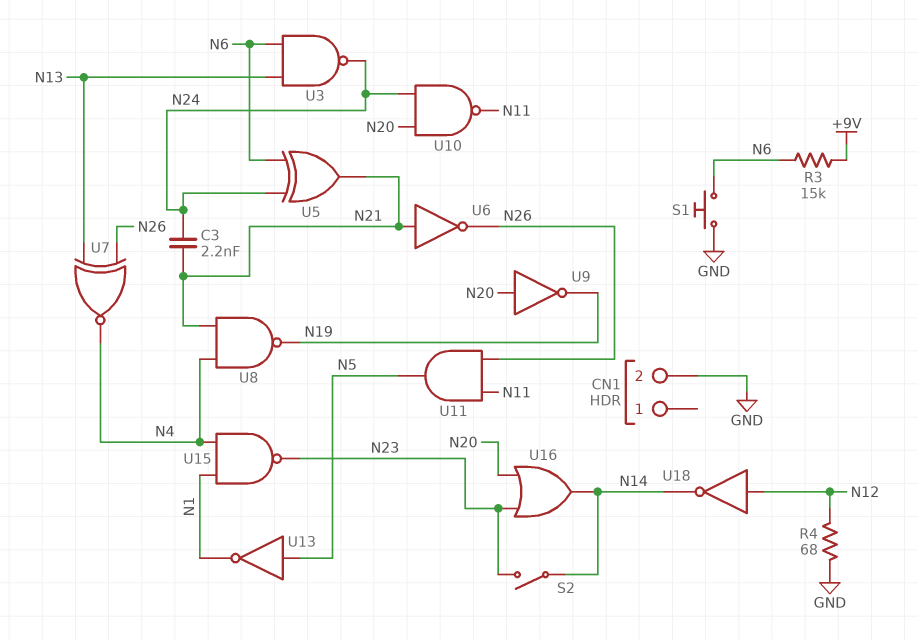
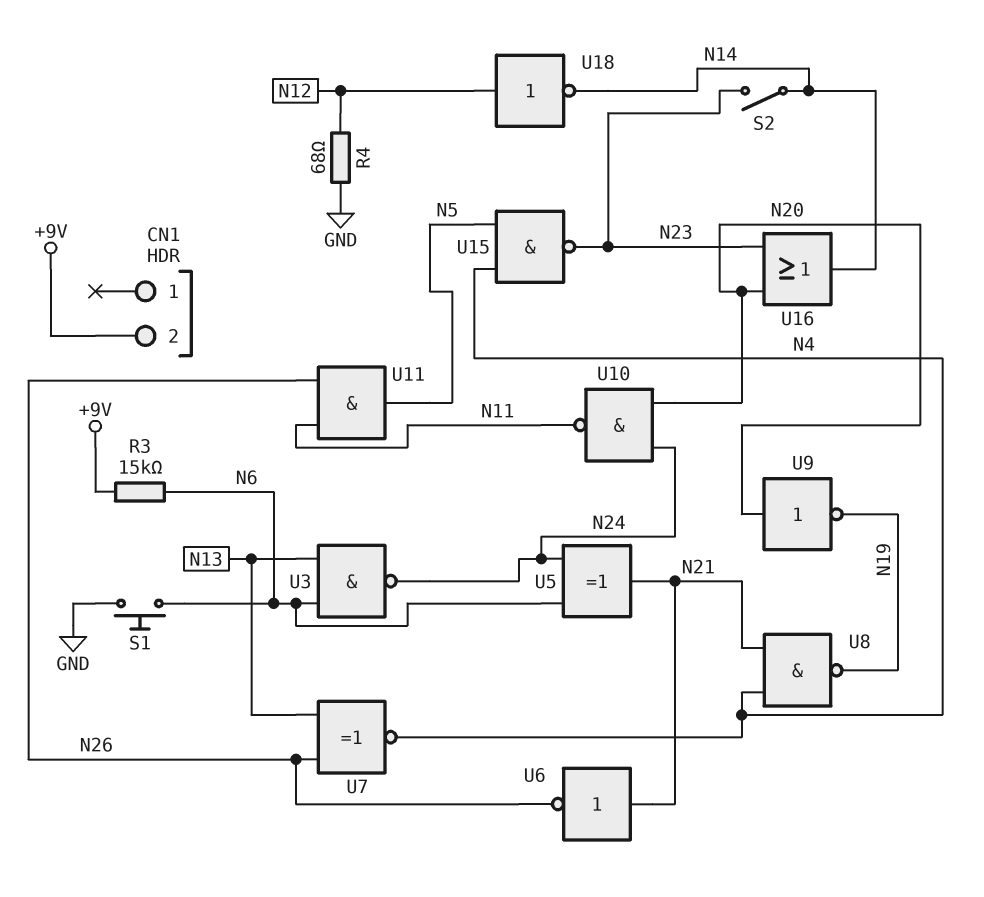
C3: 2.2nF (N21, N24) -> none
CN1 pin 2: GND -> +9V
U13: NOT (in N5, out N1) -> none
U15: NAND (in N1, in N4, out N23) -> NAND (in N4, in N5, out N23)

